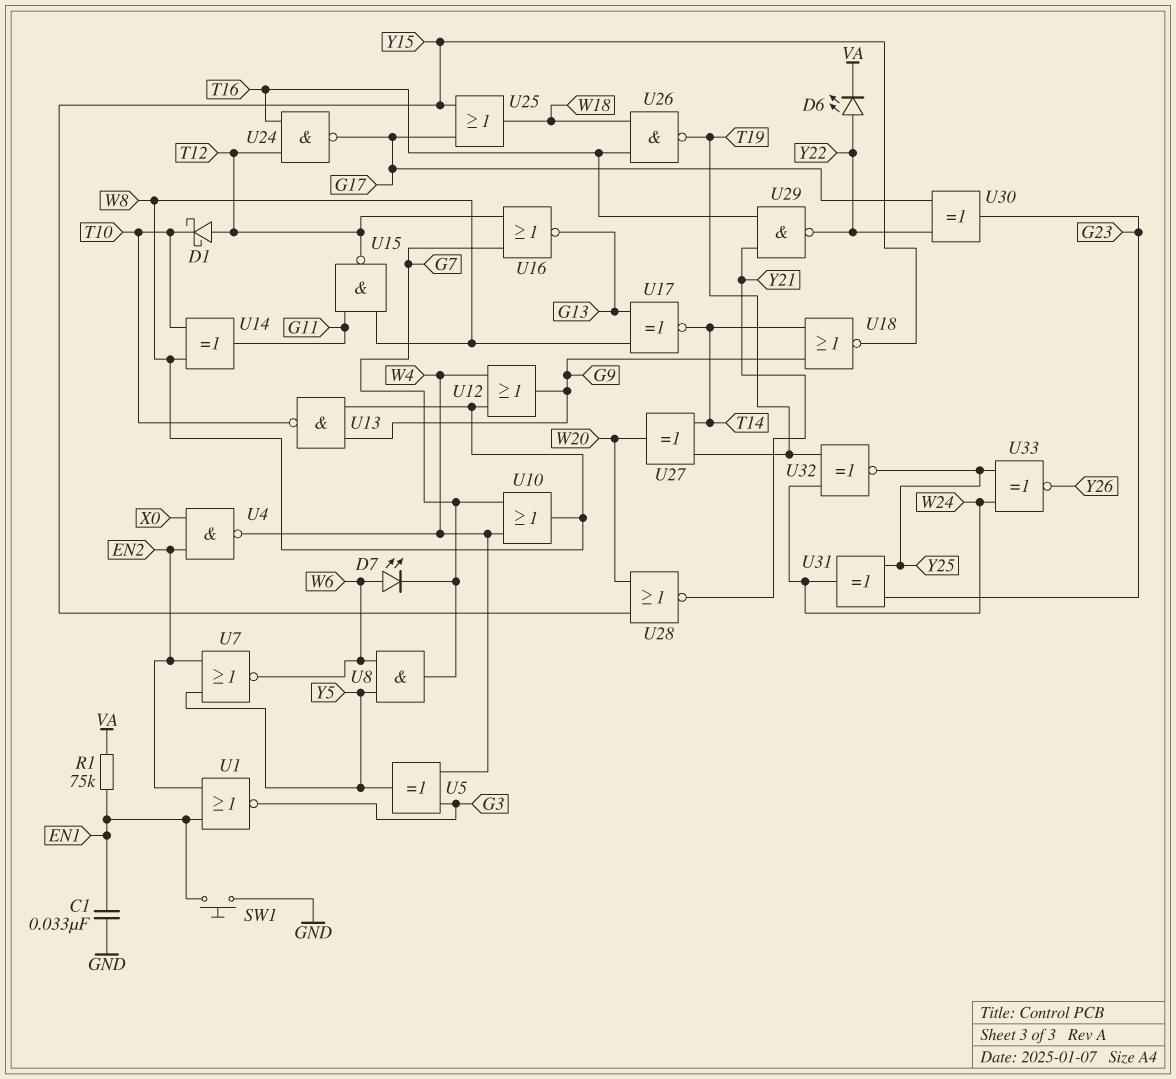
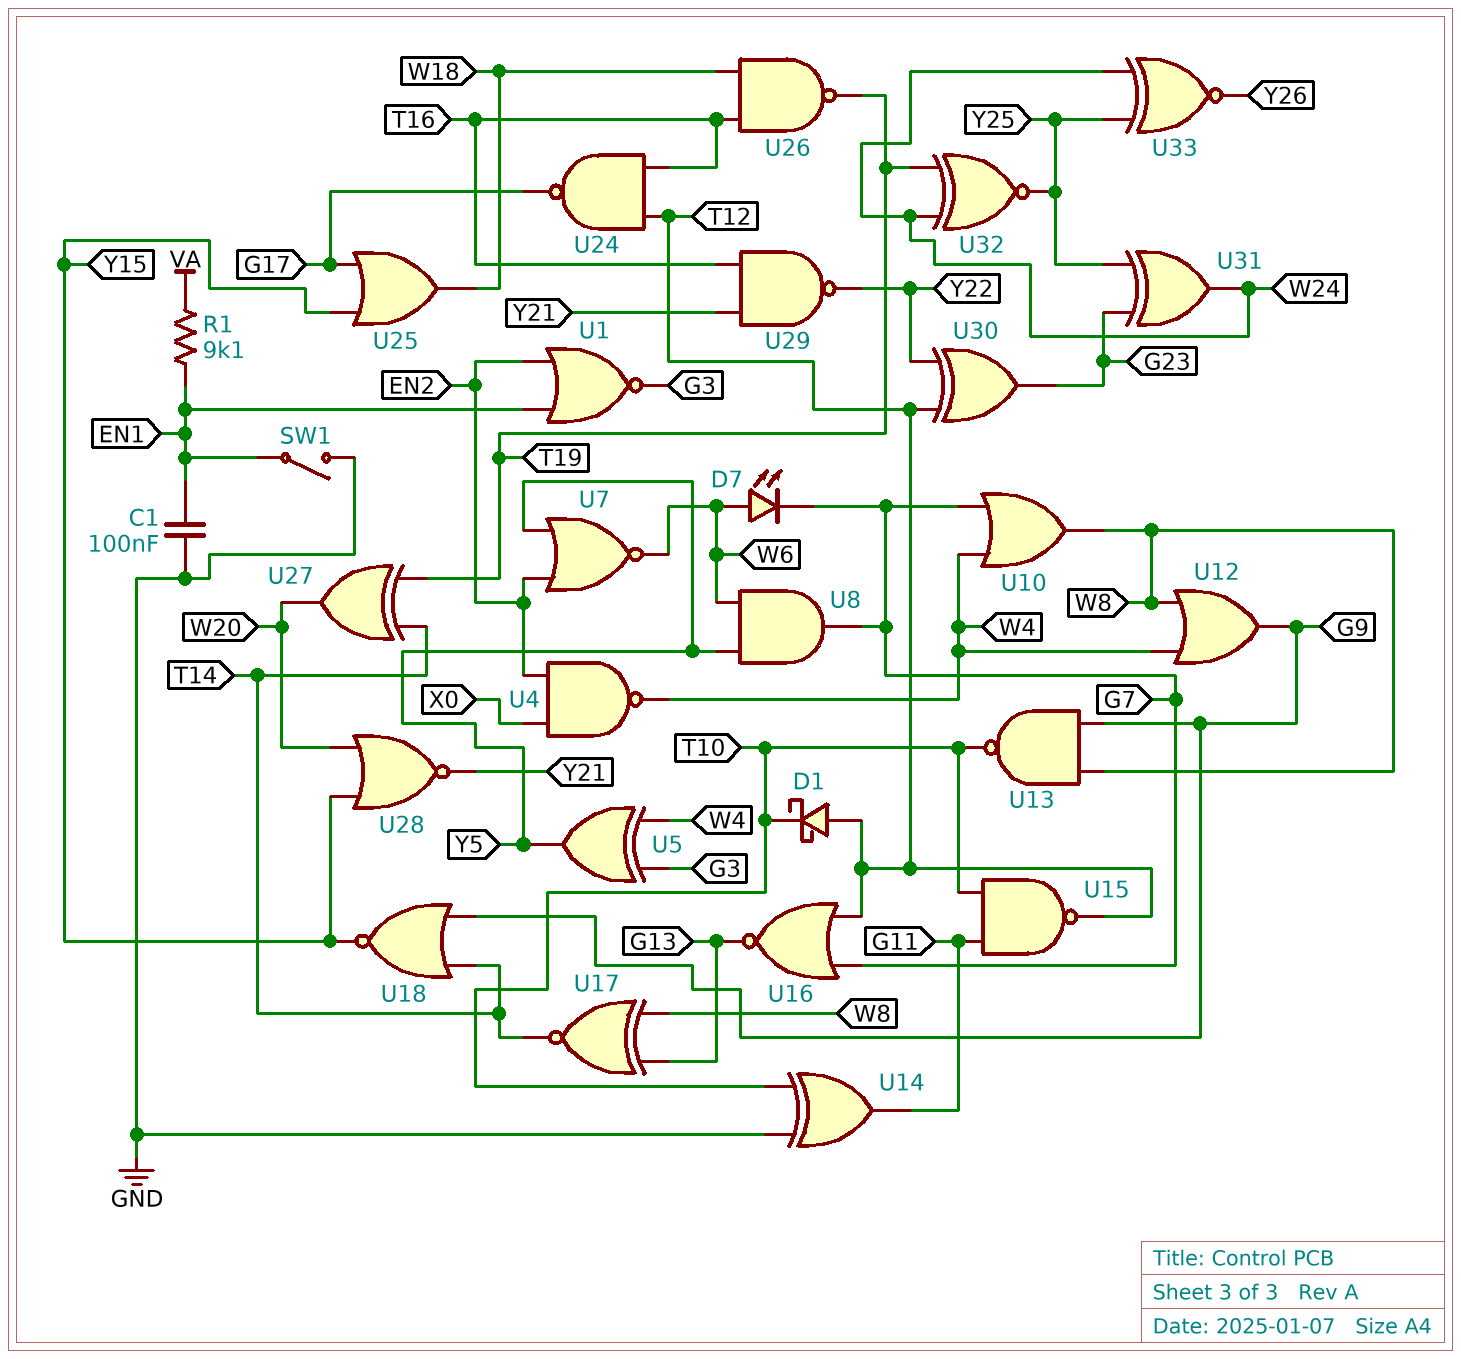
C1: 33nF (EN1, GND) -> 100nF (EN1, GND)
D6: LED (A Y22, K VA) -> none
R1: 75k (EN1, VA) -> 9.1k (EN1, VA)
SW1: button (EN1, GND) -> switch (EN1, GND)
U14: XOR (in T10, in W8, out G11) -> XOR (in GND, in T10, out G11)
U15: NAND (in G11, in W8, out T12) -> NAND (in G11, in T10, out T12)
U30: XOR (in G17, in Y22, out G23) -> XOR (in T12, in Y22, out G23)

